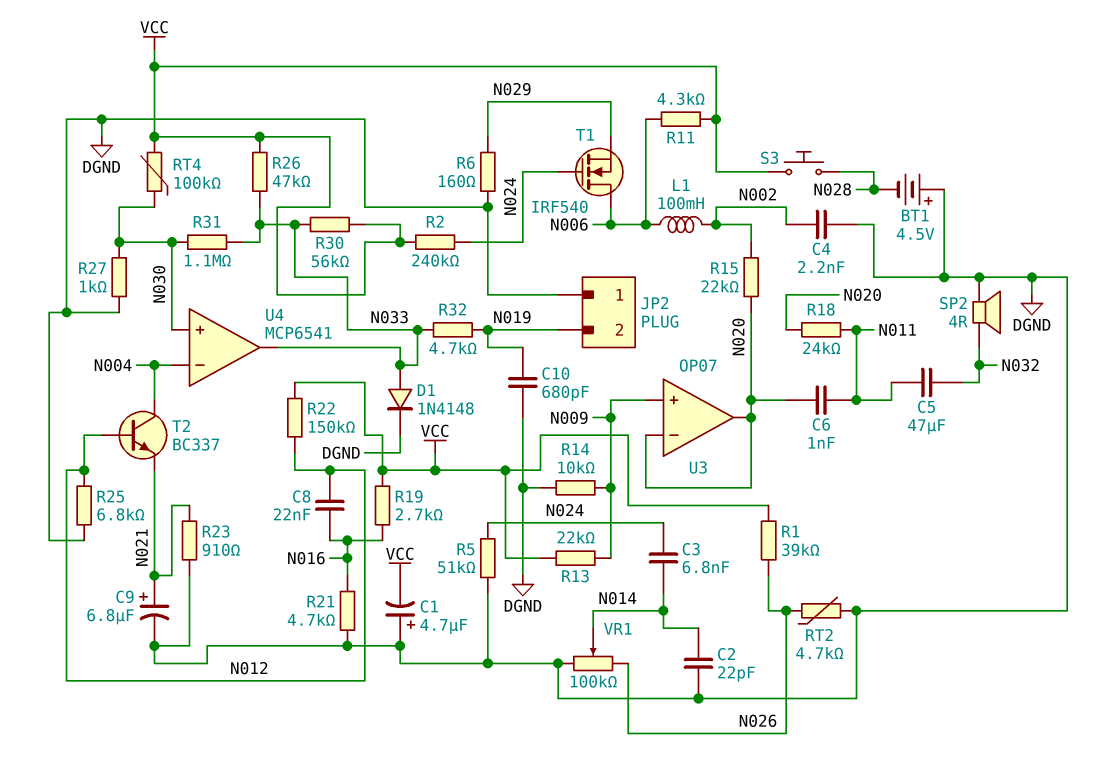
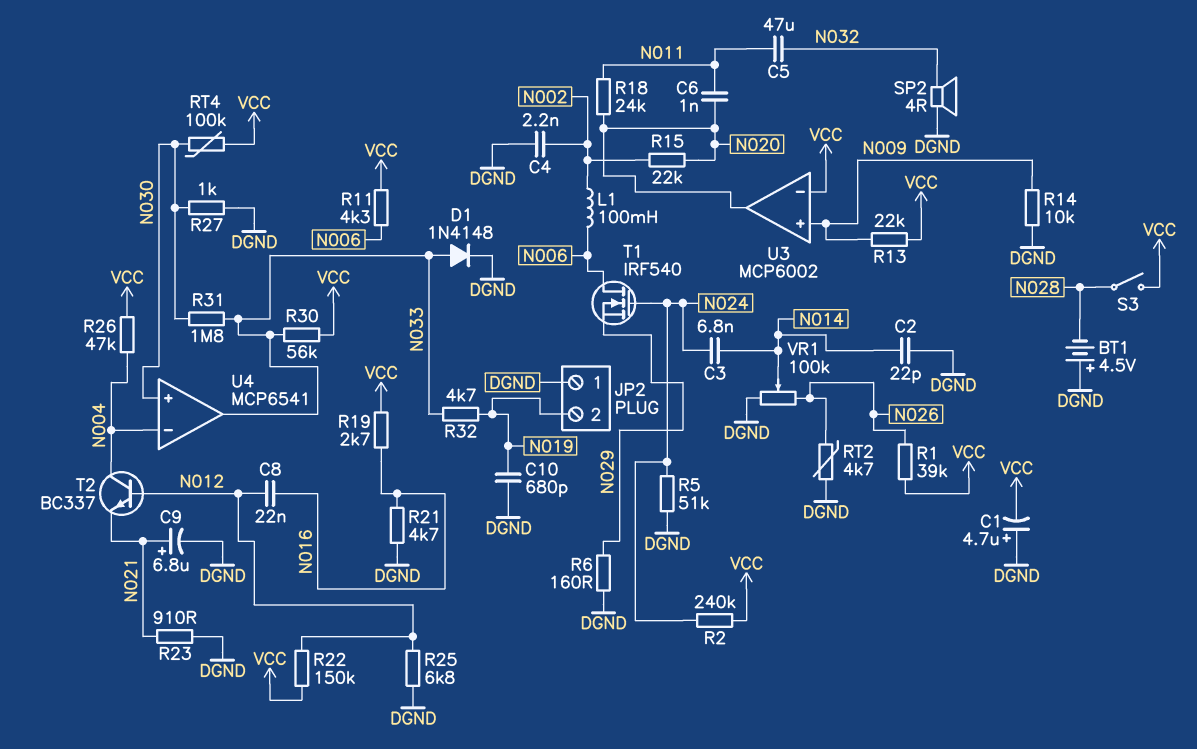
R26: 47k (N033, VCC) -> 47k (N004, VCC)
R31: 1.1M (N030, N033) -> 1.8M (N030, N033)
S3: button (N028, VCC) -> switch (N028, VCC)
U3: OP07 -> MCP6002
U3 pin in-: N020 -> VCC

